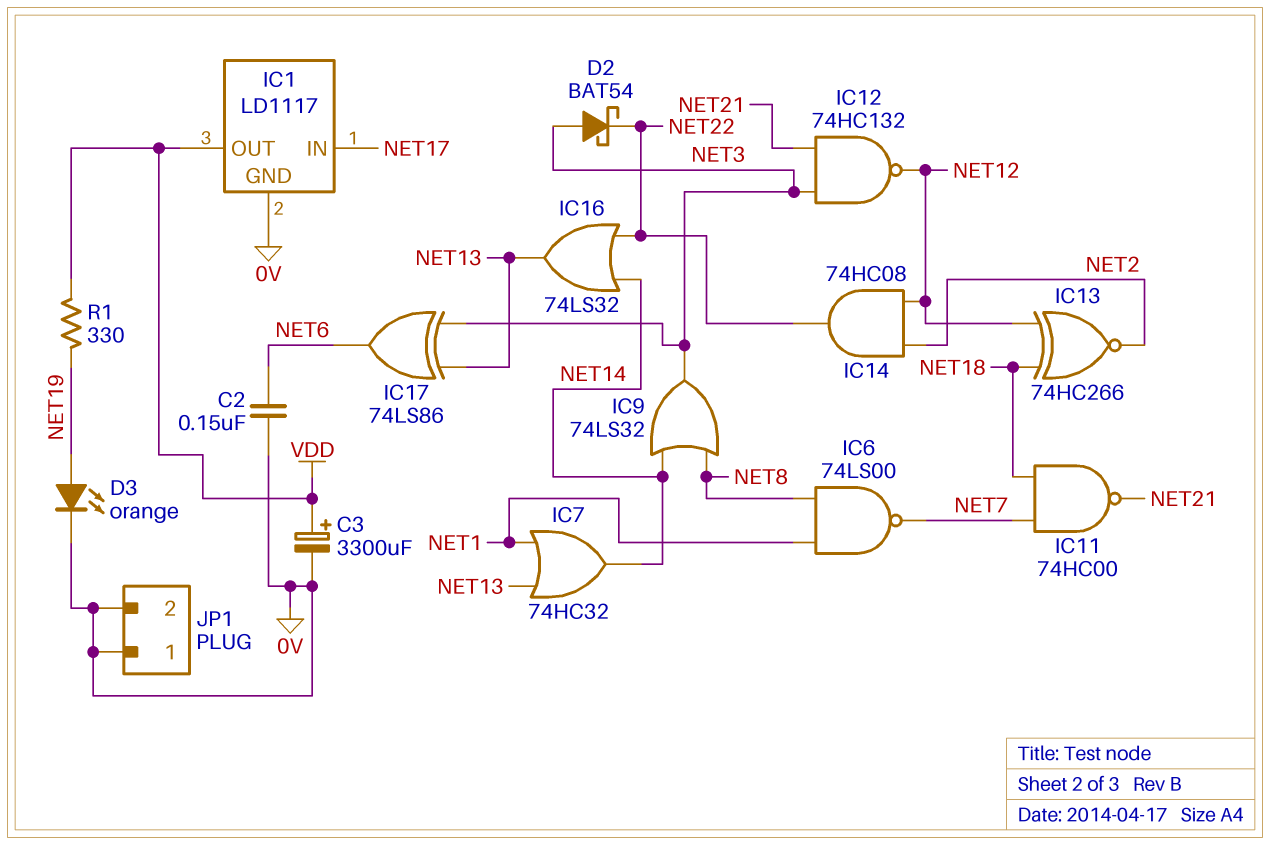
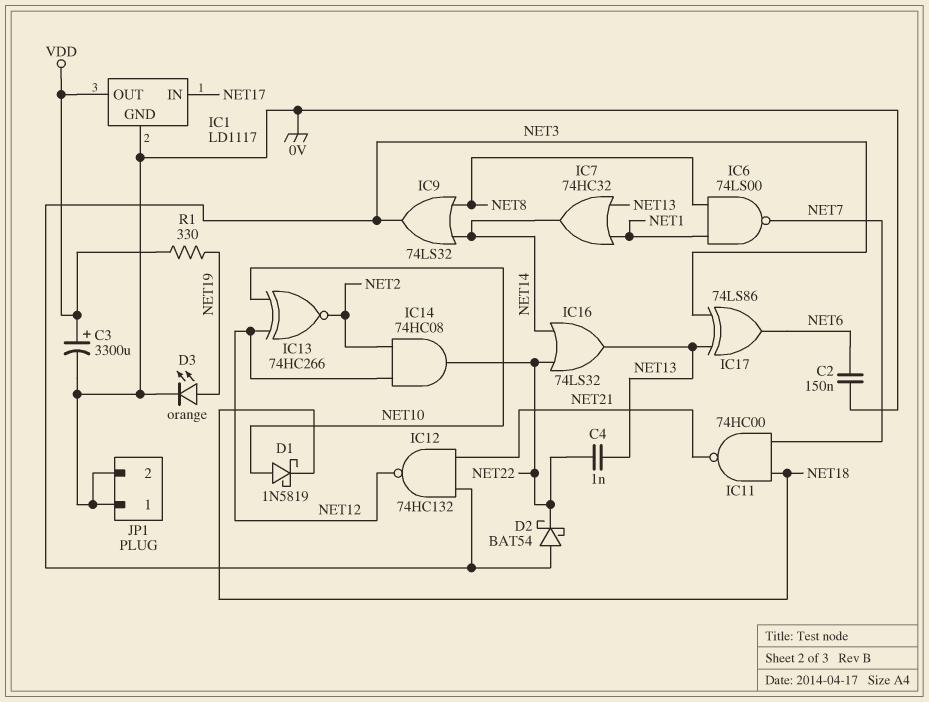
C4: none -> 1nF (NET13, NET22)
D1: none -> schottky 1N5819 (A NET10, K NET18)
IC13: XNOR 74HC266 (in NET12, in NET18, out NET2) -> XNOR 74HC266 (in NET10, in NET12, out NET2)

